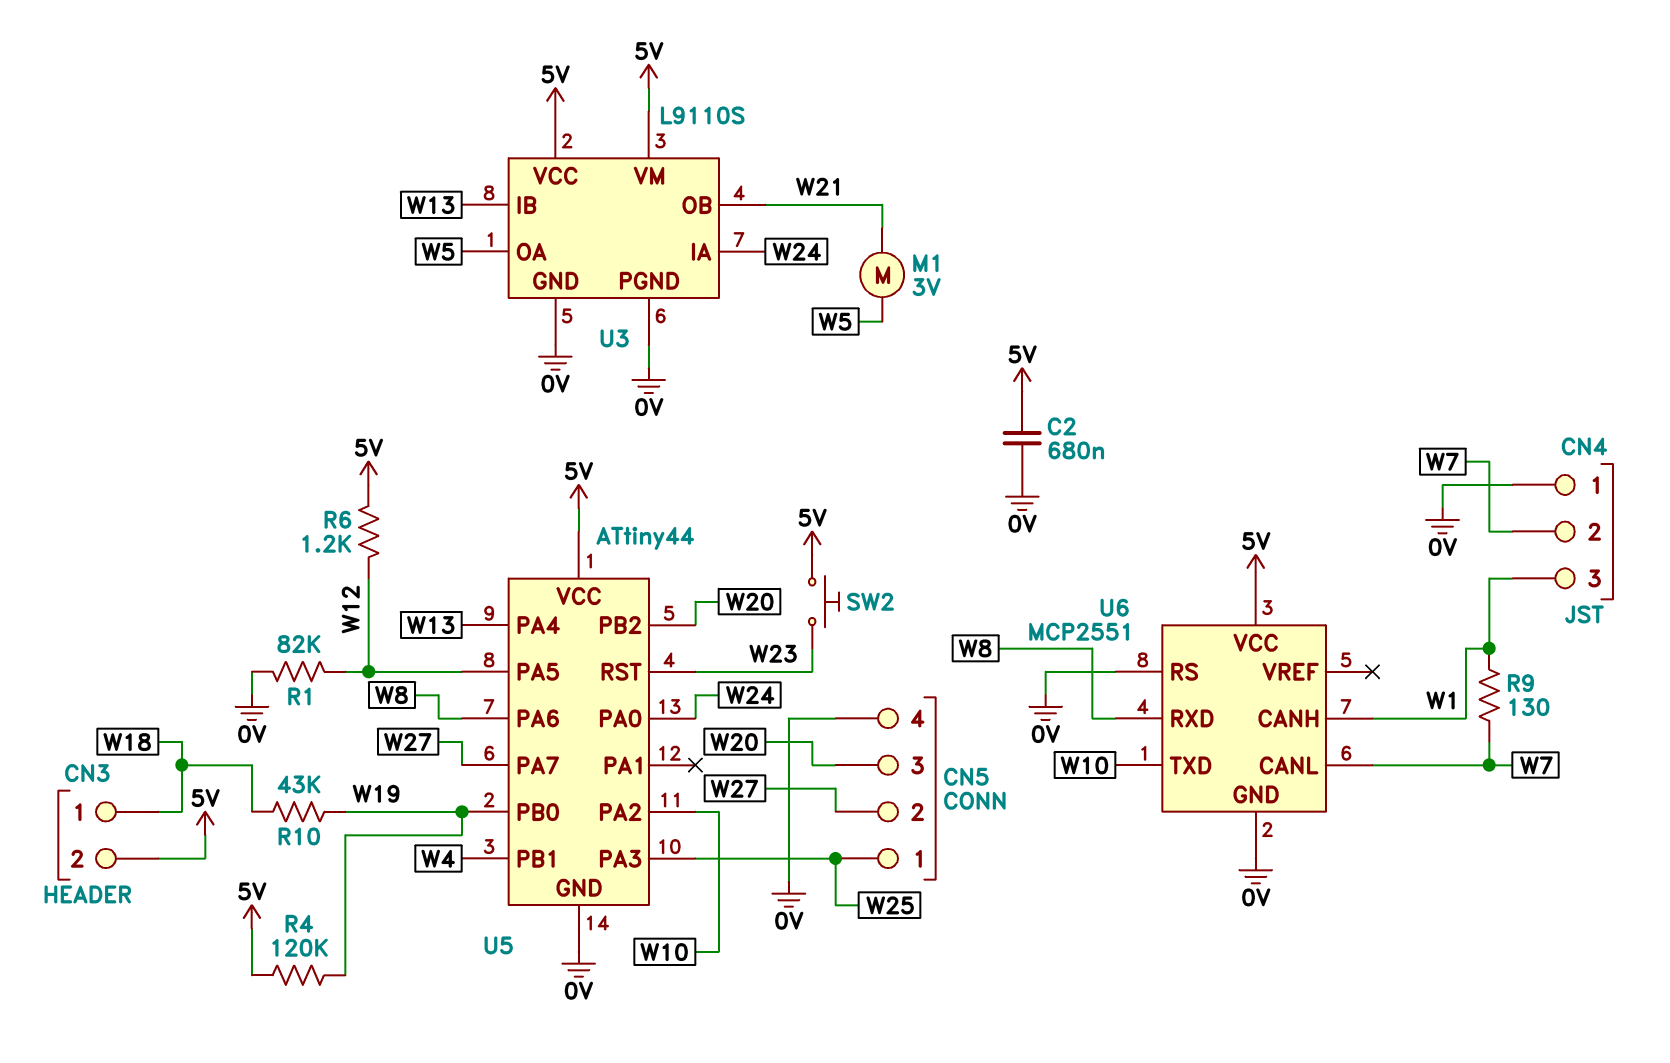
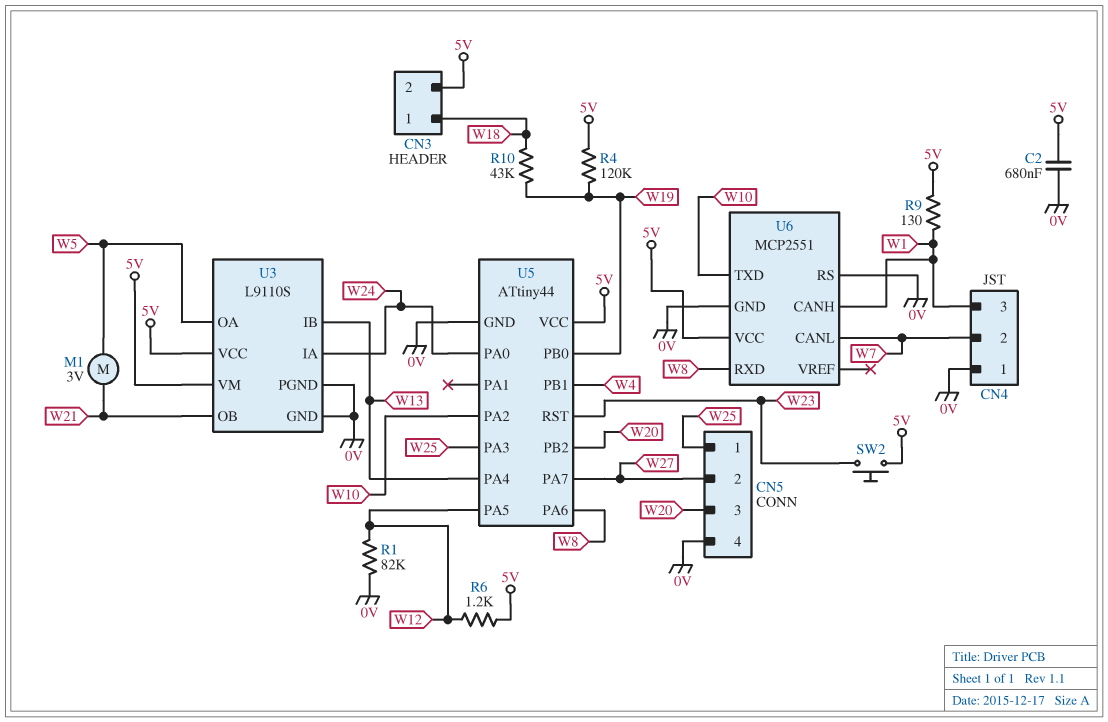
R9: 130 (W1, W7) -> 130 (5V, W1)

